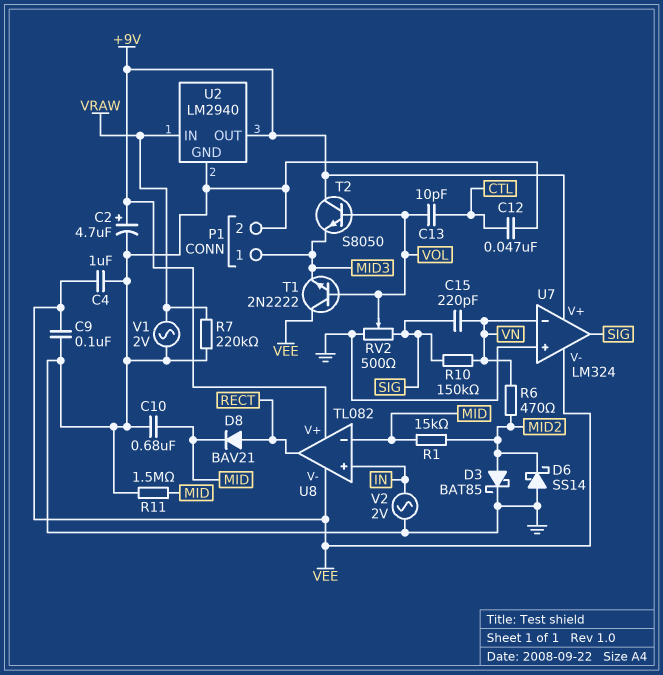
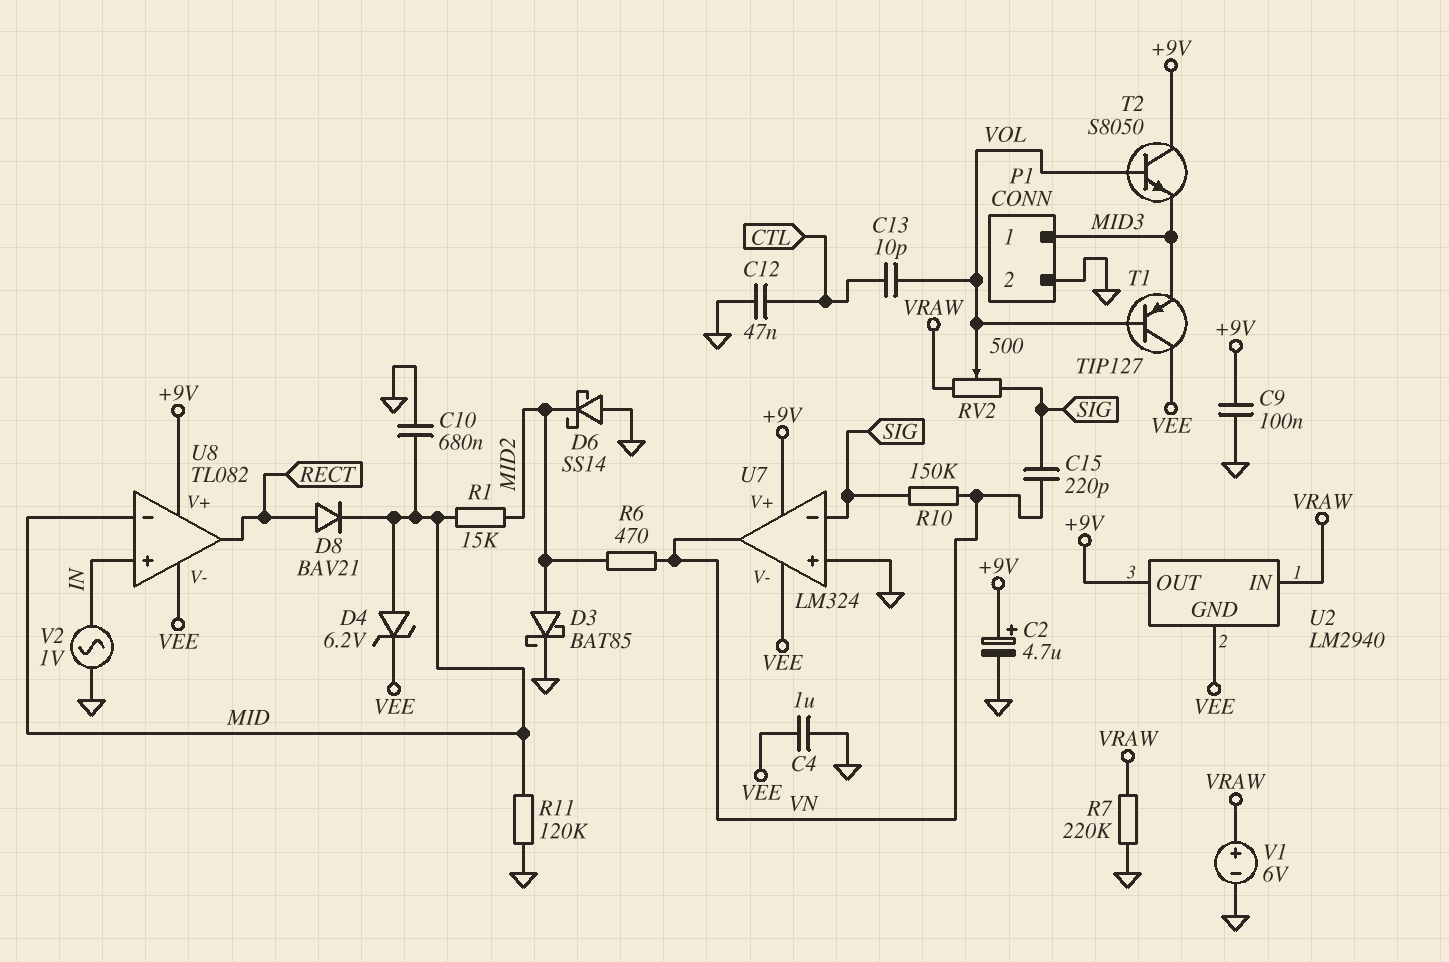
C9: 100nF (GND, VEE) -> 100nF (+9V, GND)
D4: none -> zener 6.2V (A MID, K VEE)
R11: 1.5M (GND, MID) -> 120k (GND, MID)
RV2: 500 (GND, SIG, wiper VOL) -> 500 (SIG, VRAW, wiper VOL)
T1: NPN 2N2222 (B VOL, C VEE, E MID3) -> PNP TIP127 (B VOL, C VEE, E MID3)
U2 pin GND: GND -> VEE
U7 pin in-: VN -> SIG
U7 pin out: SIG -> VN
V1: AC 2V (GND, VRAW) -> 6V (plus VRAW, minus GND)
V2: AC 2V (GND, IN) -> AC 1V (GND, IN)

